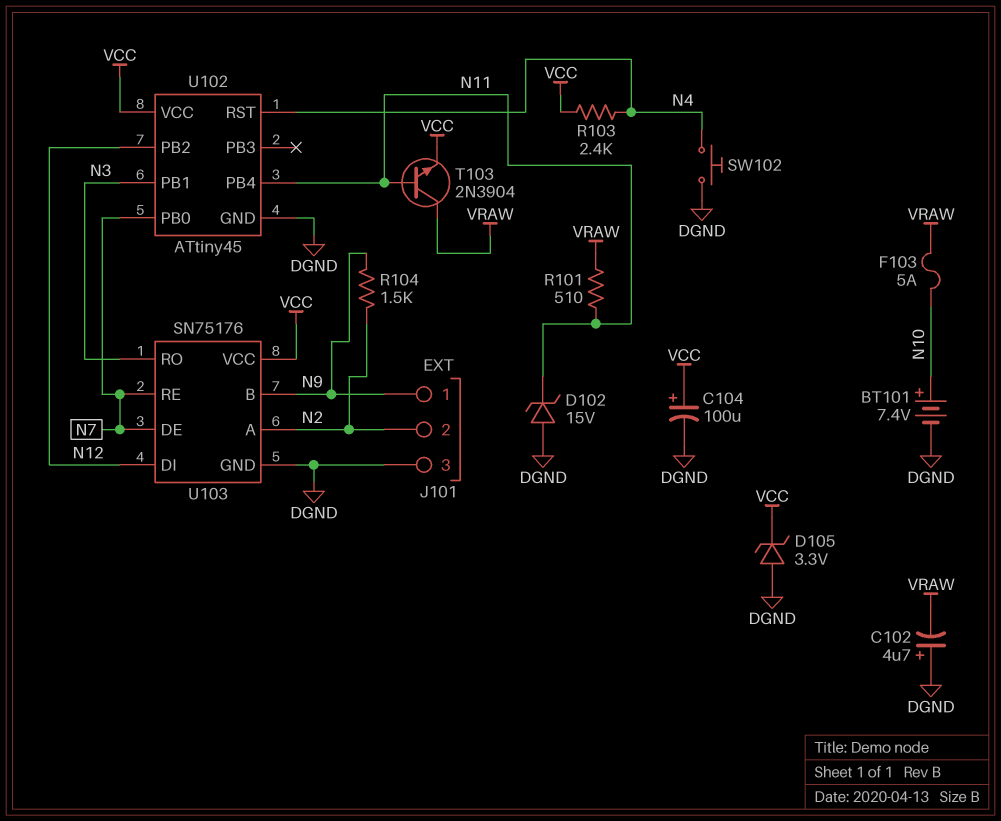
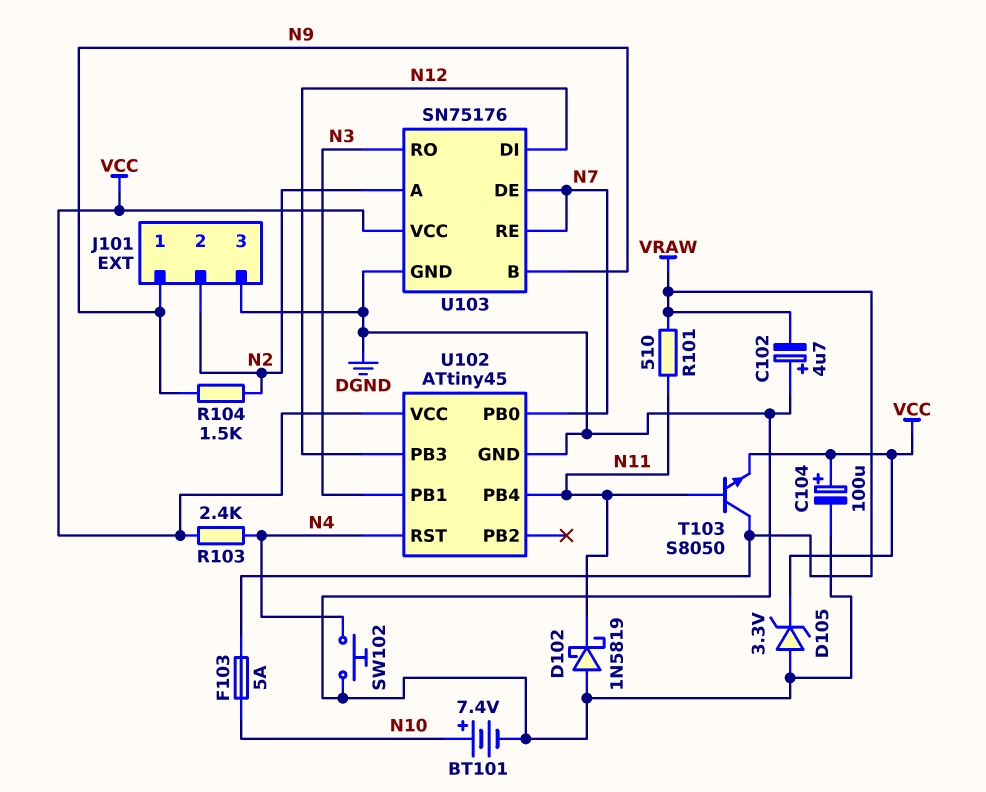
D102: zener 15V (A DGND, K N11) -> schottky 1N5819 (A DGND, K N11)
T103: NPN 2N3904 (B N11, C VRAW, E VCC) -> NPN S8050 (B N11, C VRAW, E VCC)
U102 pin PB2: N12 -> none
U102 pin PB3: none -> N12

